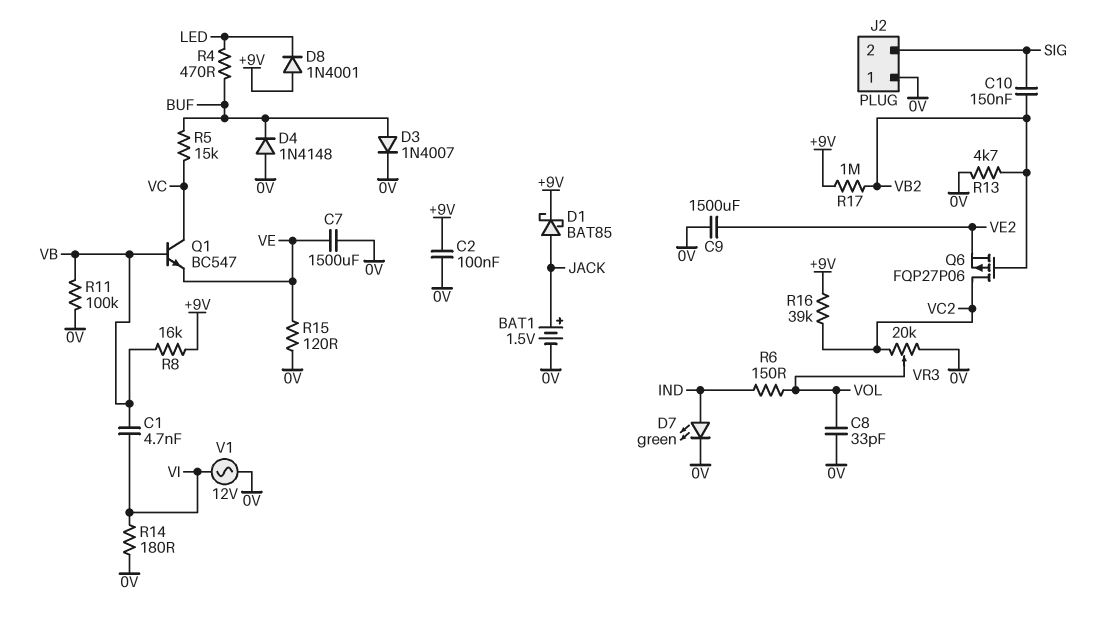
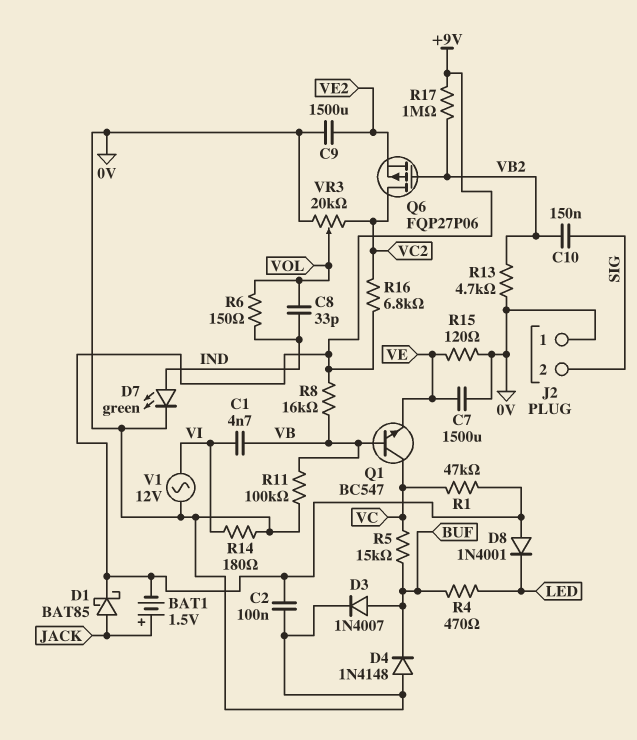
BAT1: 1.5V (plus JACK, minus 0V) -> 1.5V (plus JACK, minus +9V)
C8: 33pF (0V, VOL) -> 33pF (IND, VOL)
R1: none -> 47k (+9V, VC)
R16: 39k (+9V, VC2) -> 6.8k (+9V, VC2)

